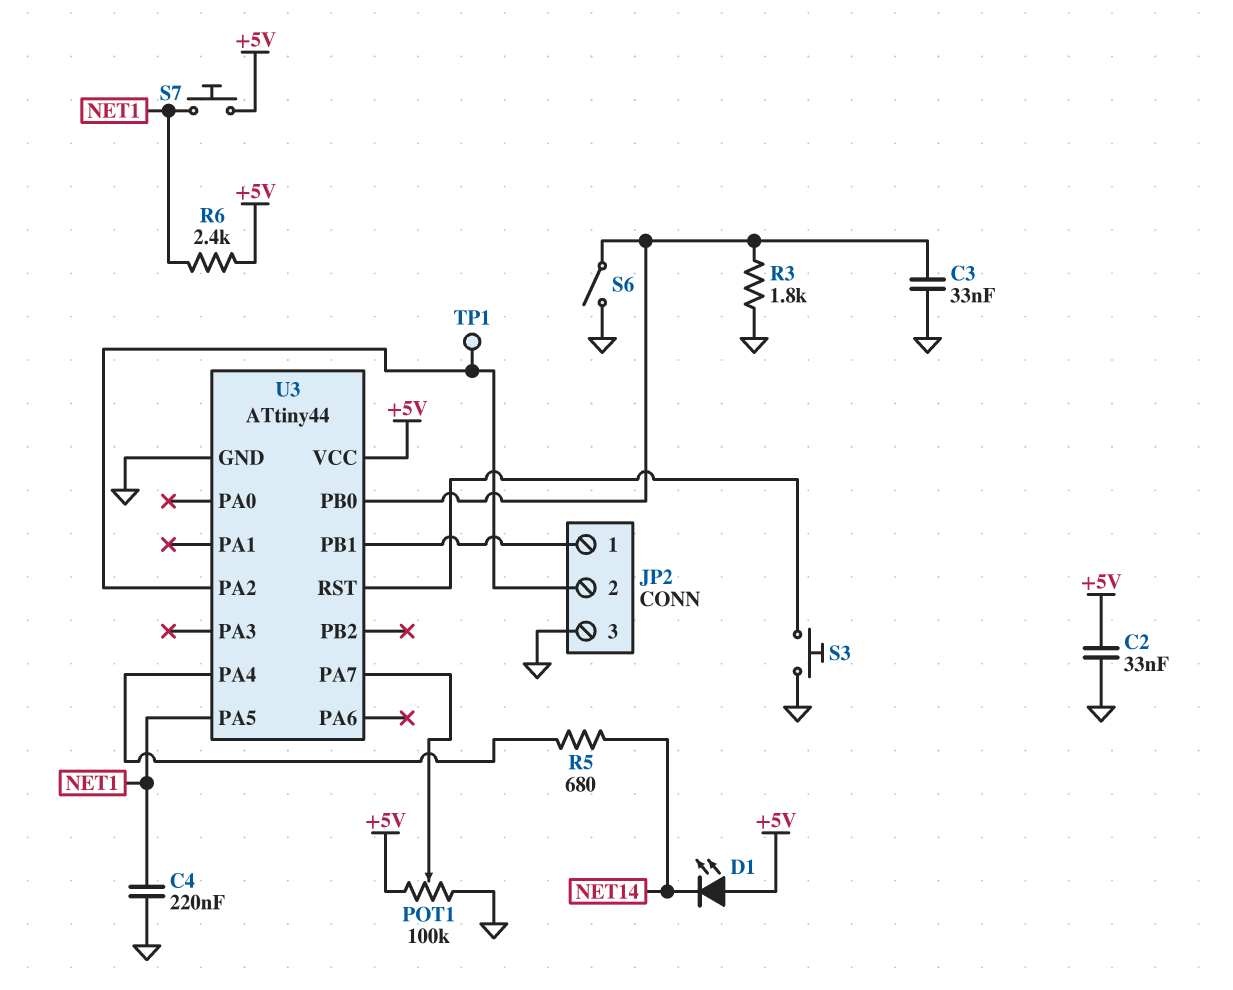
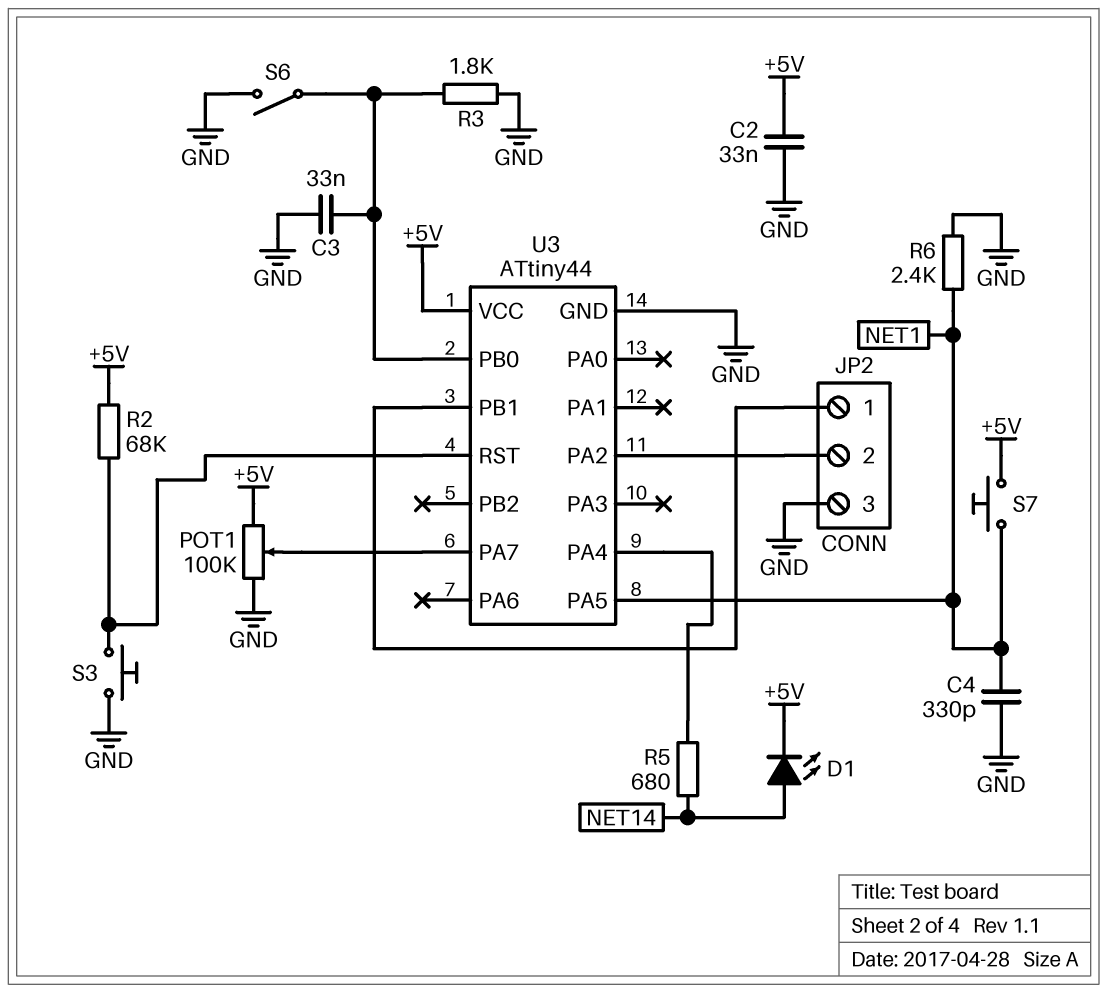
C4: 220nF (GND, NET1) -> 330pF (GND, NET1)
D1: LED (A +5V, K NET14) -> LED (A NET14, K +5V)
R2: none -> 68k (+5V, U3/RST)
R6: 2.4k (+5V, NET1) -> 2.4k (GND, NET1)
TP1: test point (JP2/2) -> none

